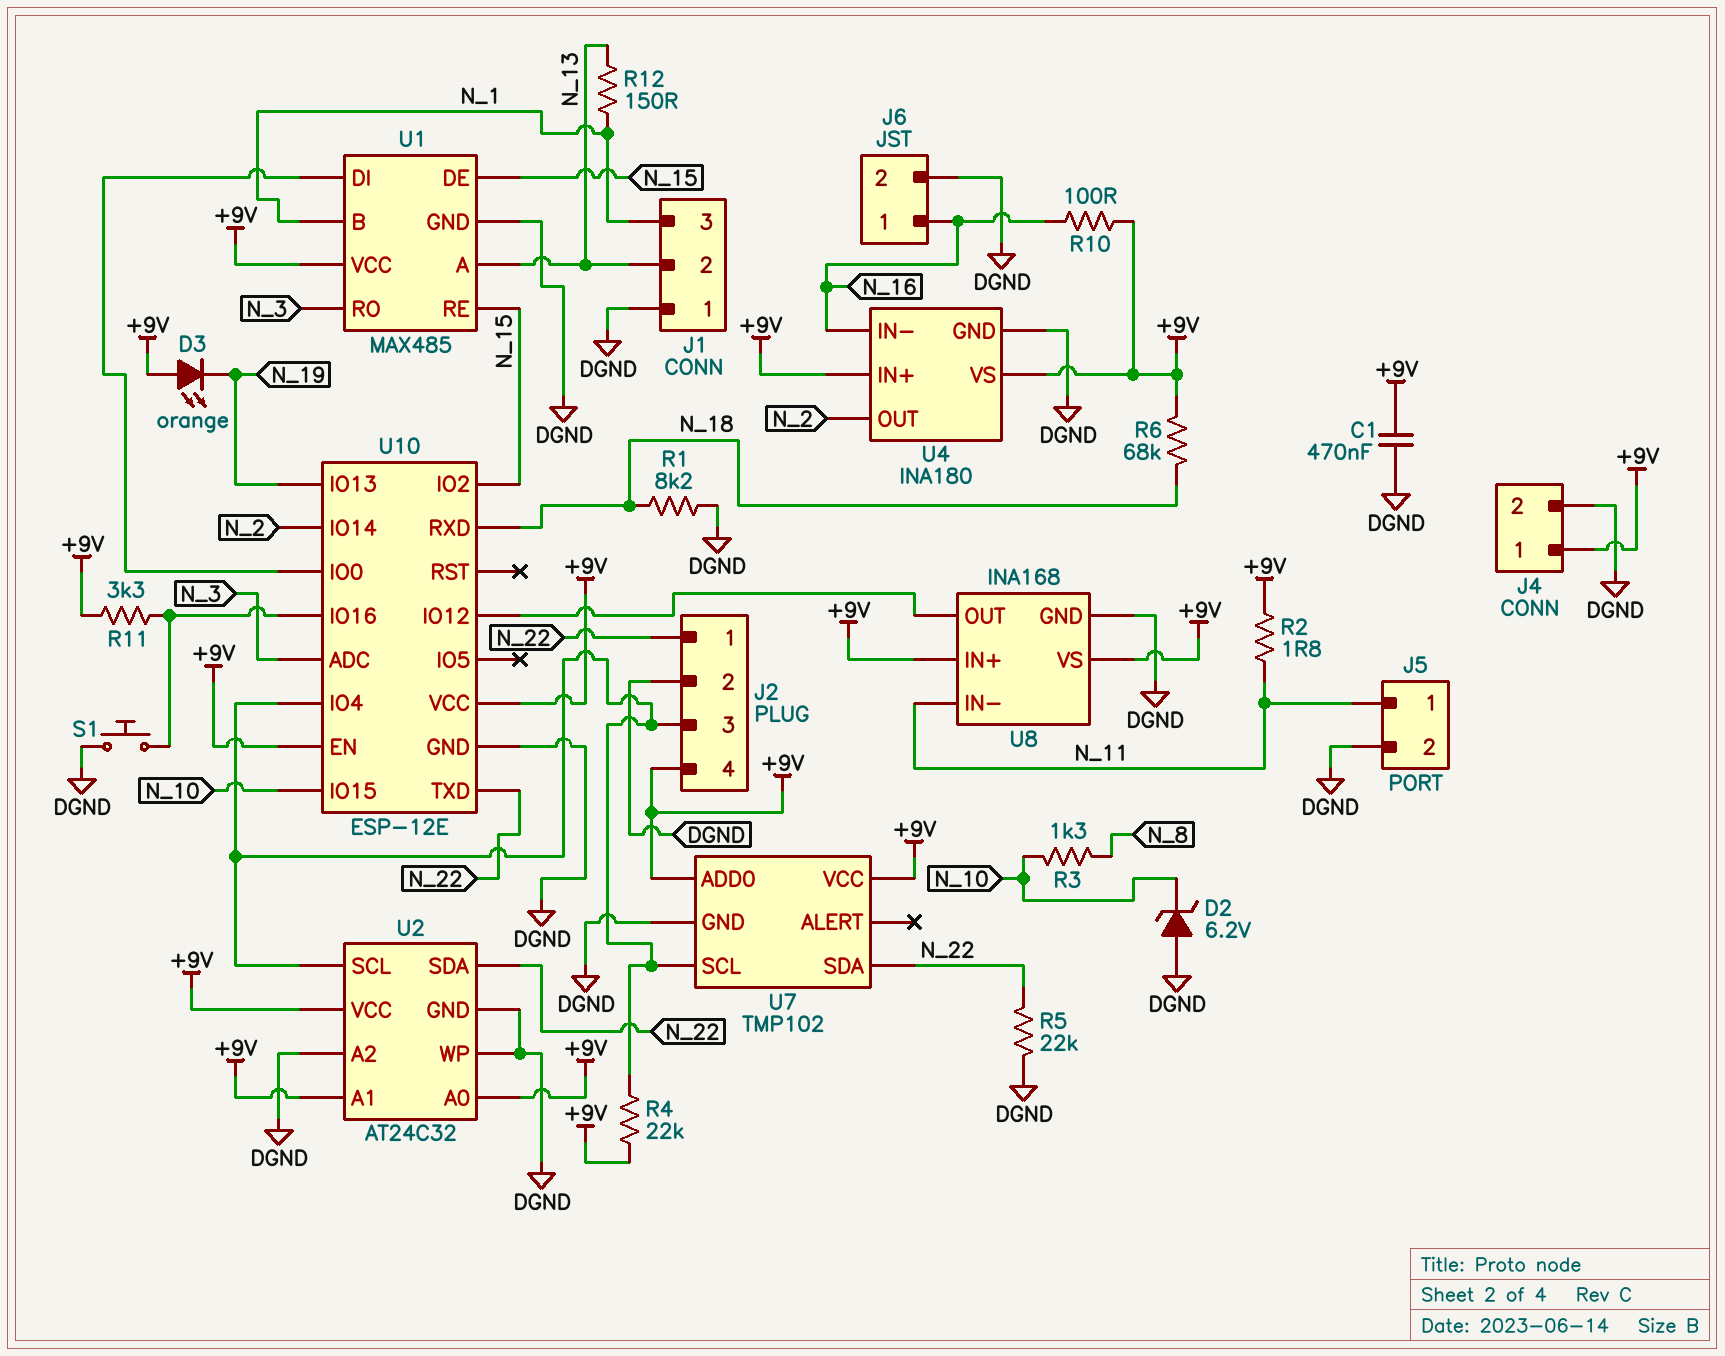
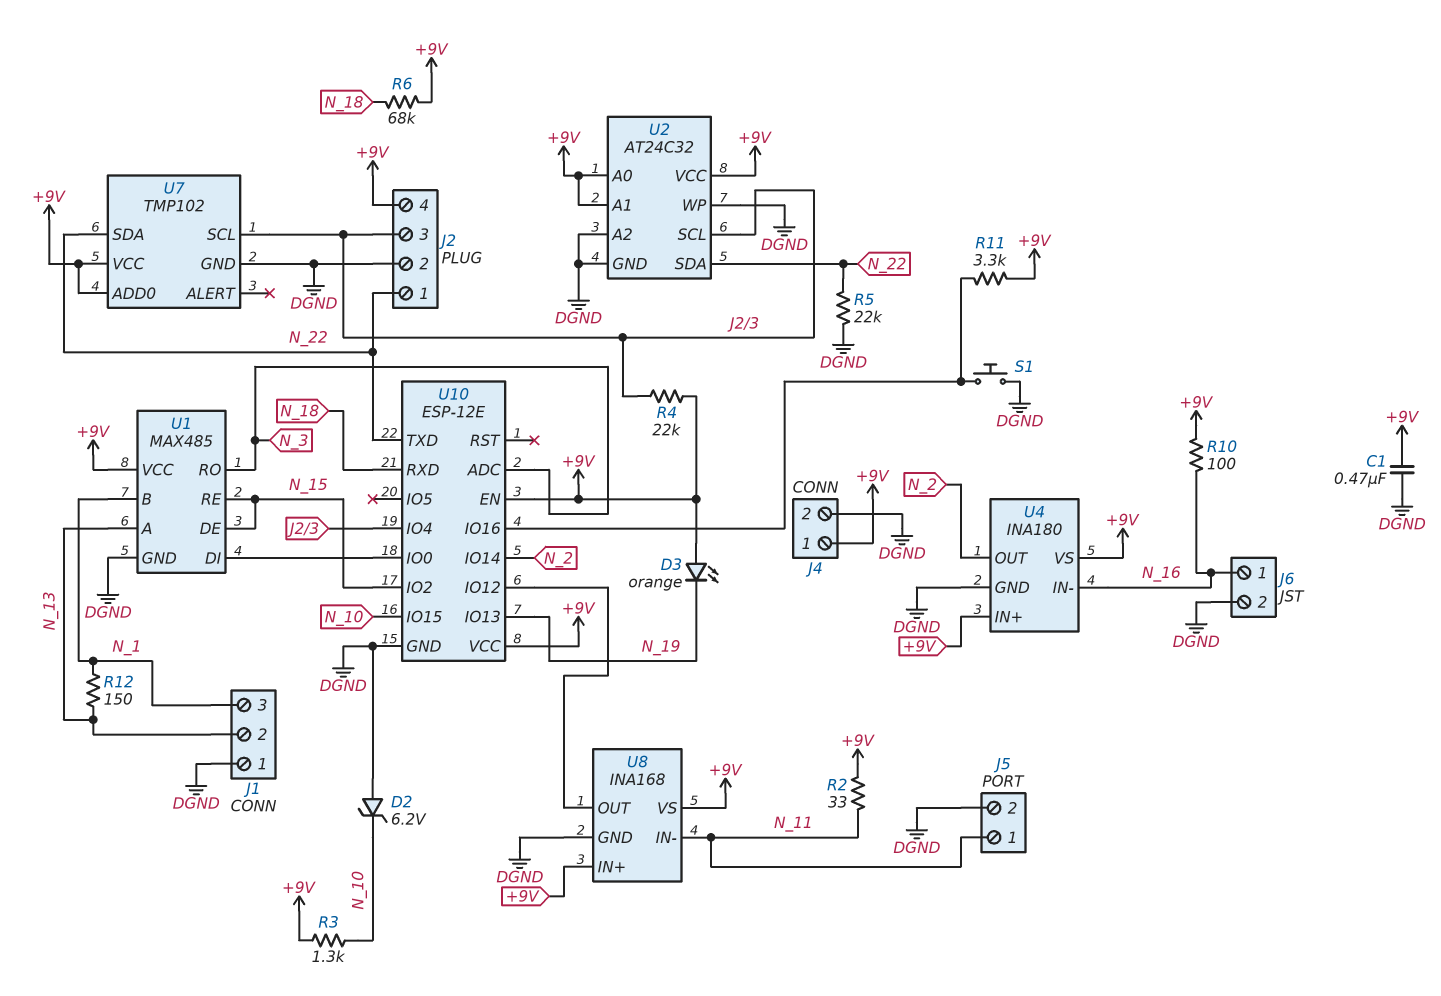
R1: 8.2k (DGND, N_18) -> none
R2: 1.8 (+9V, N_11) -> 33 (+9V, N_11)
R3: 1.3k (N_8, N_10) -> 1.3k (+9V, N_10)

